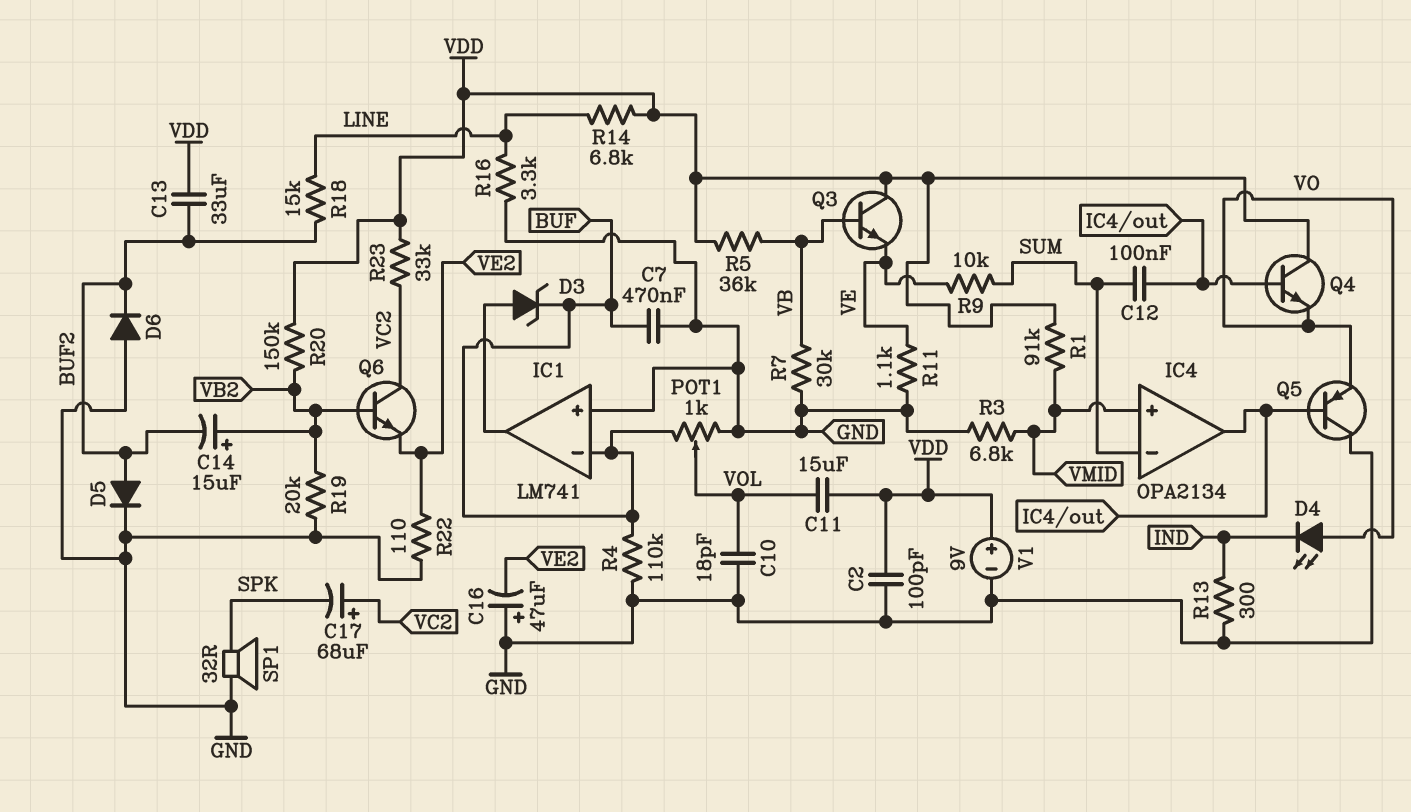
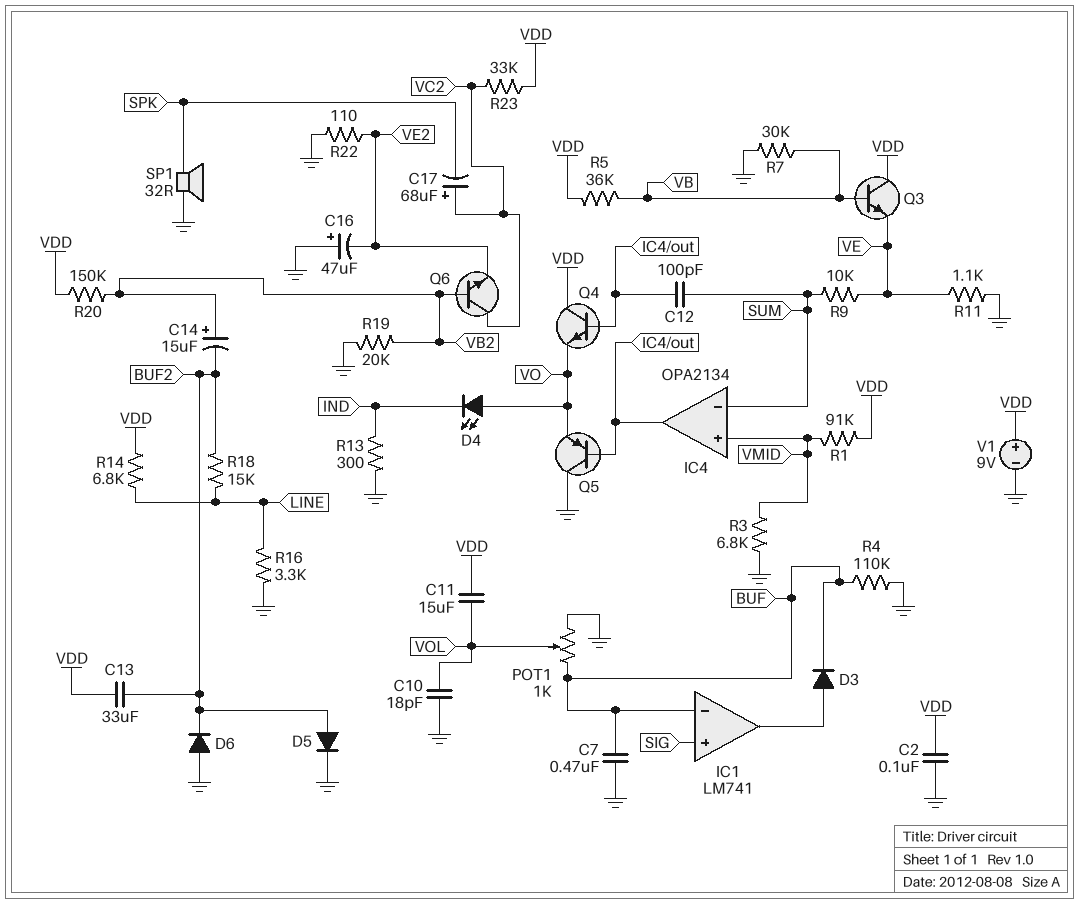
C2: 100pF (GND, VDD) -> 100nF (GND, VDD)
C12: 100nF (IC4/out, SUM) -> 100pF (IC4/out, SUM)
D3: zener (A IC1/out, K BUF) -> diode (A IC1/out, K BUF)
IC1 pin in+: GND -> SIG

